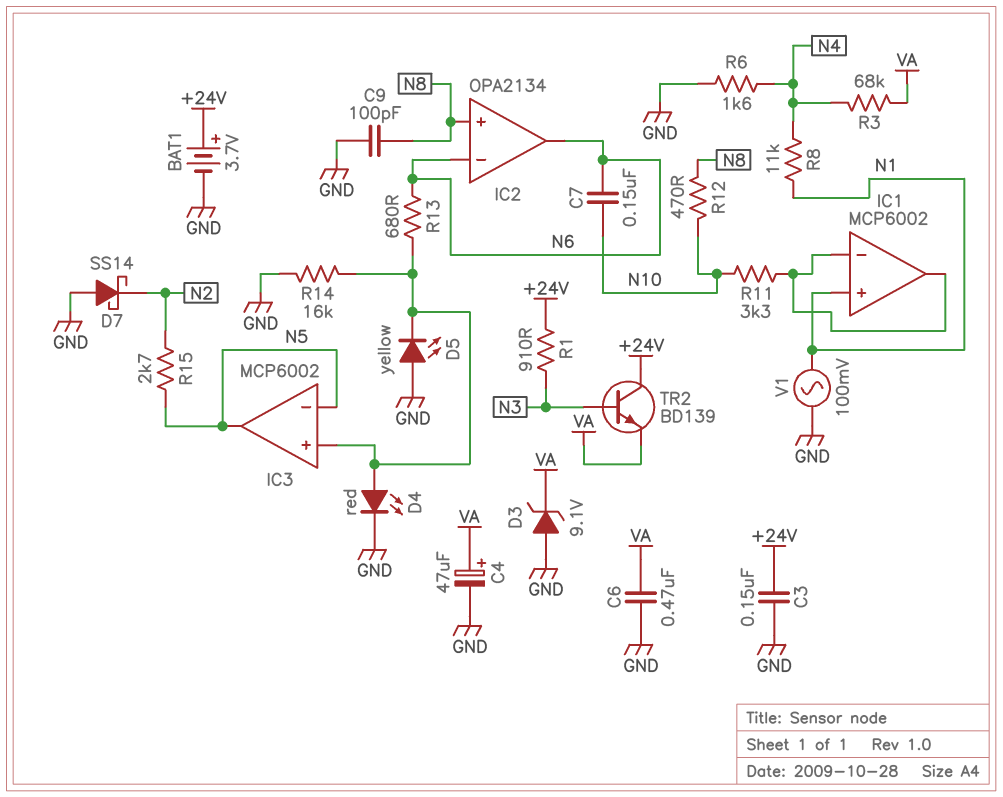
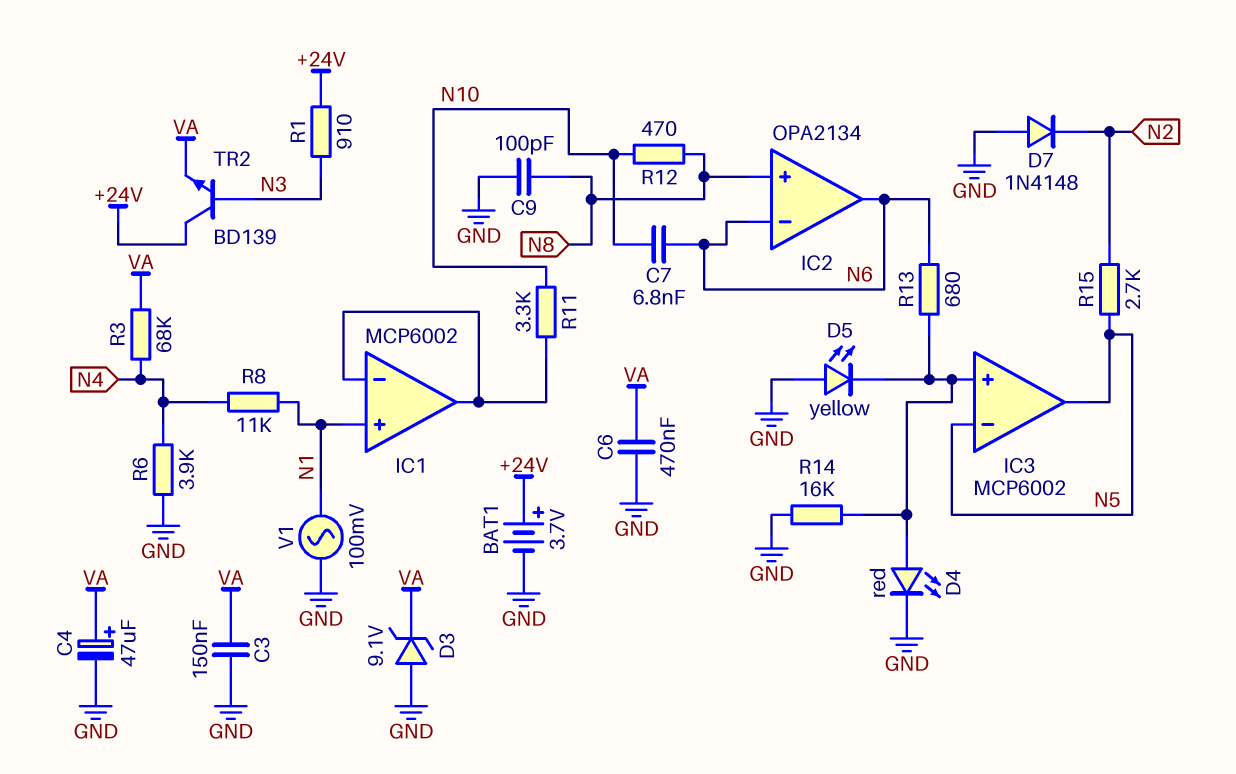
C3: 150nF (+24V, GND) -> 150nF (GND, VA)
C7: 150nF (N6, N10) -> 6.8nF (N6, N10)
D7: schottky SS14 (A GND, K N2) -> diode 1N4148 (A GND, K N2)
R6: 1.6k (GND, N4) -> 3.9k (GND, N4)

